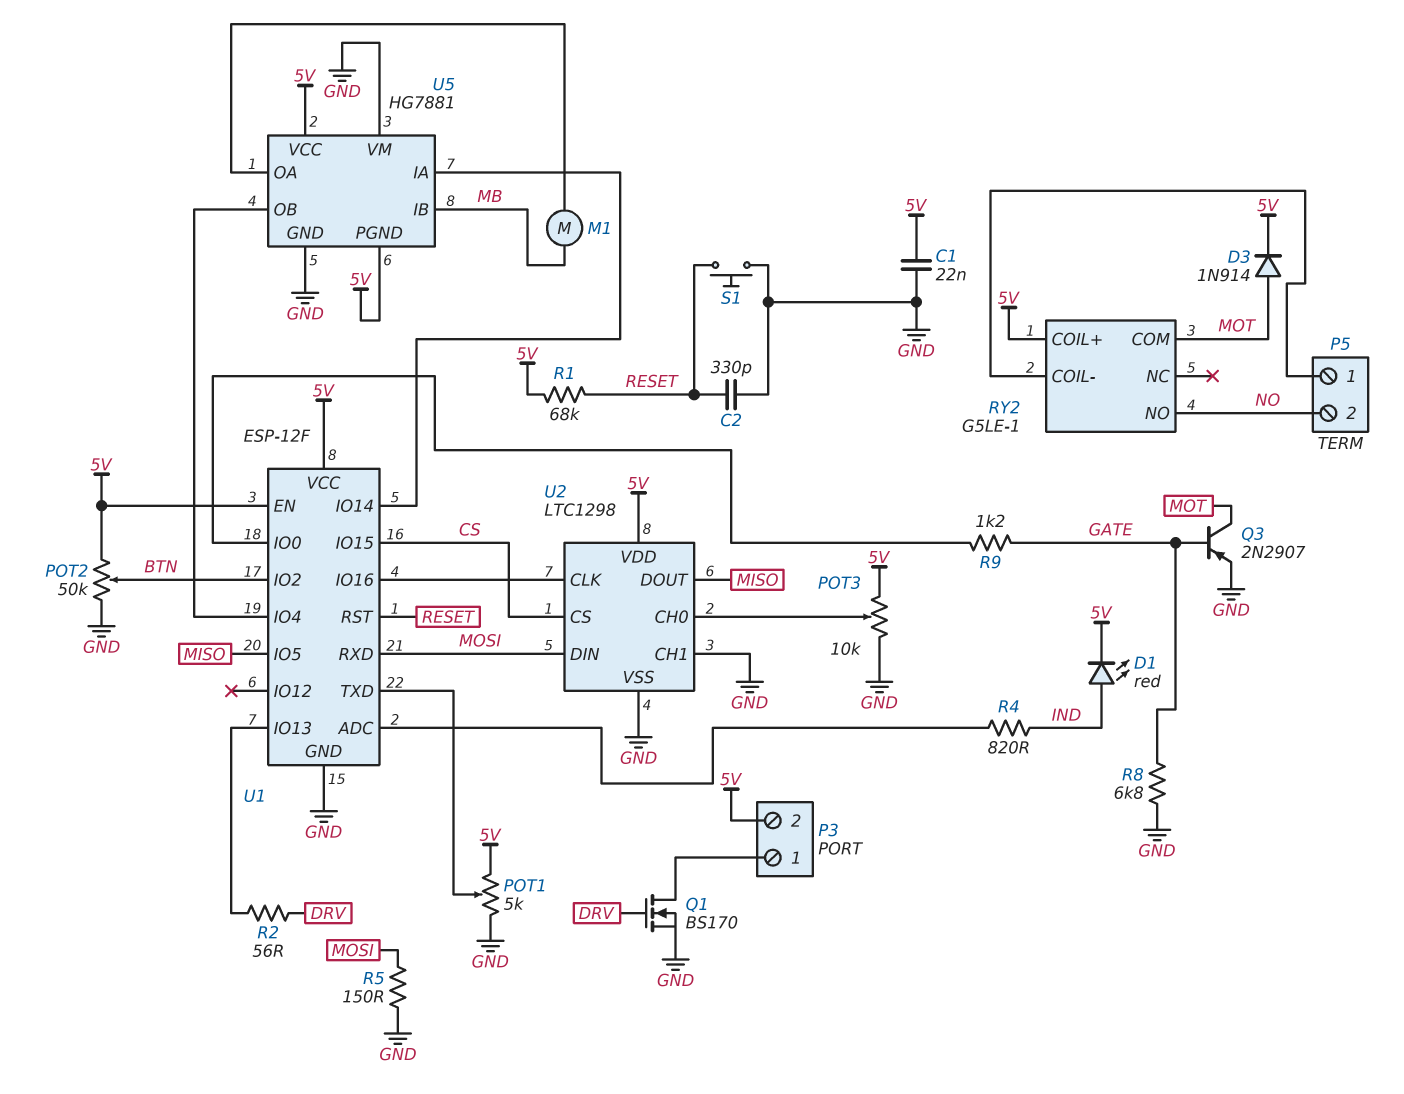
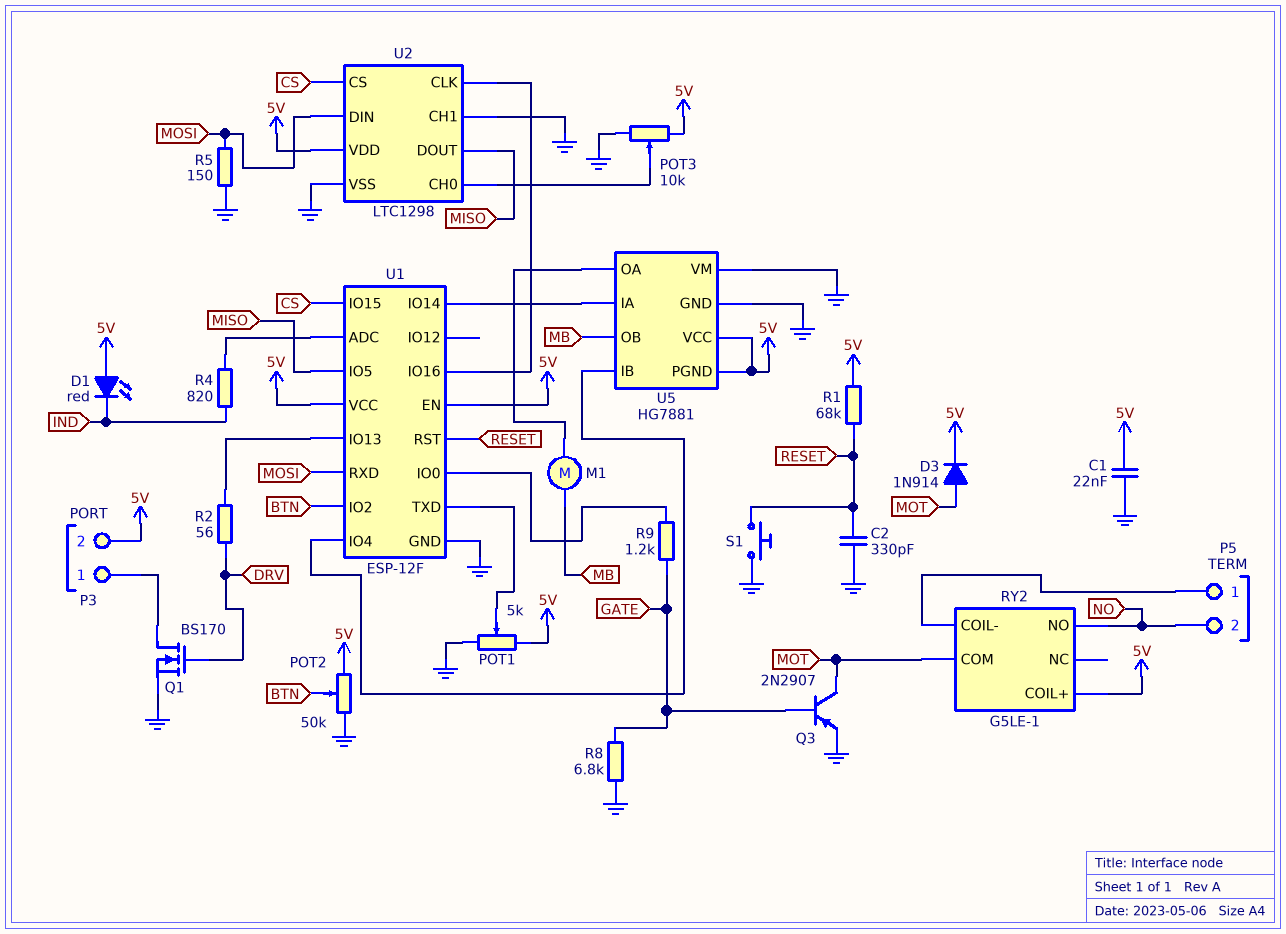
D1: LED red (A IND, K 5V) -> LED red (A 5V, K IND)
U5 pin IB: MB -> U1/IO4
U5 pin OB: U1/IO4 -> MB

